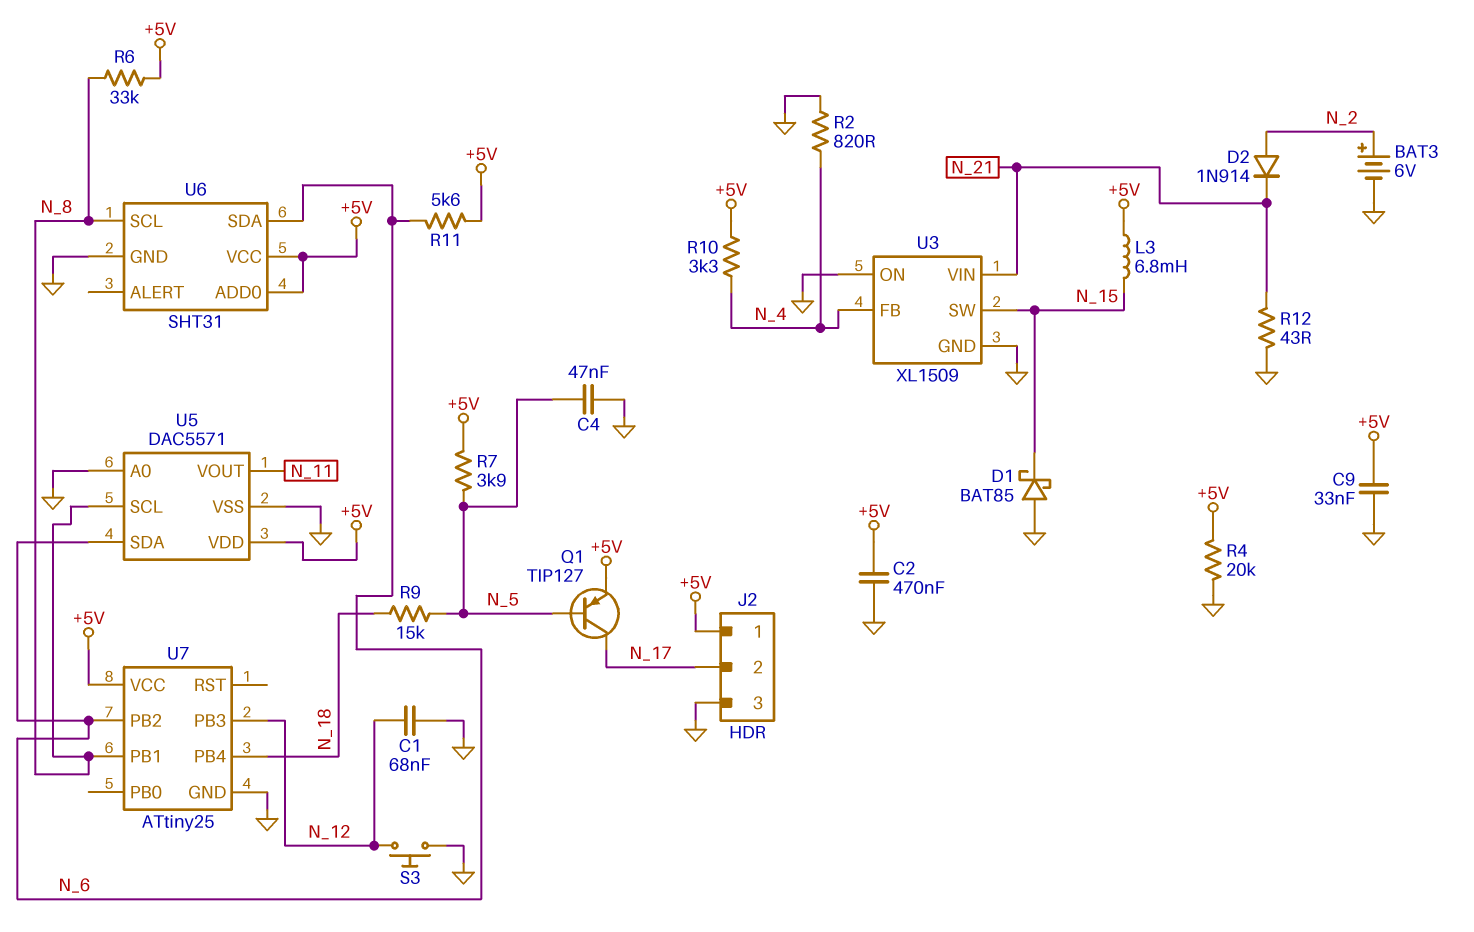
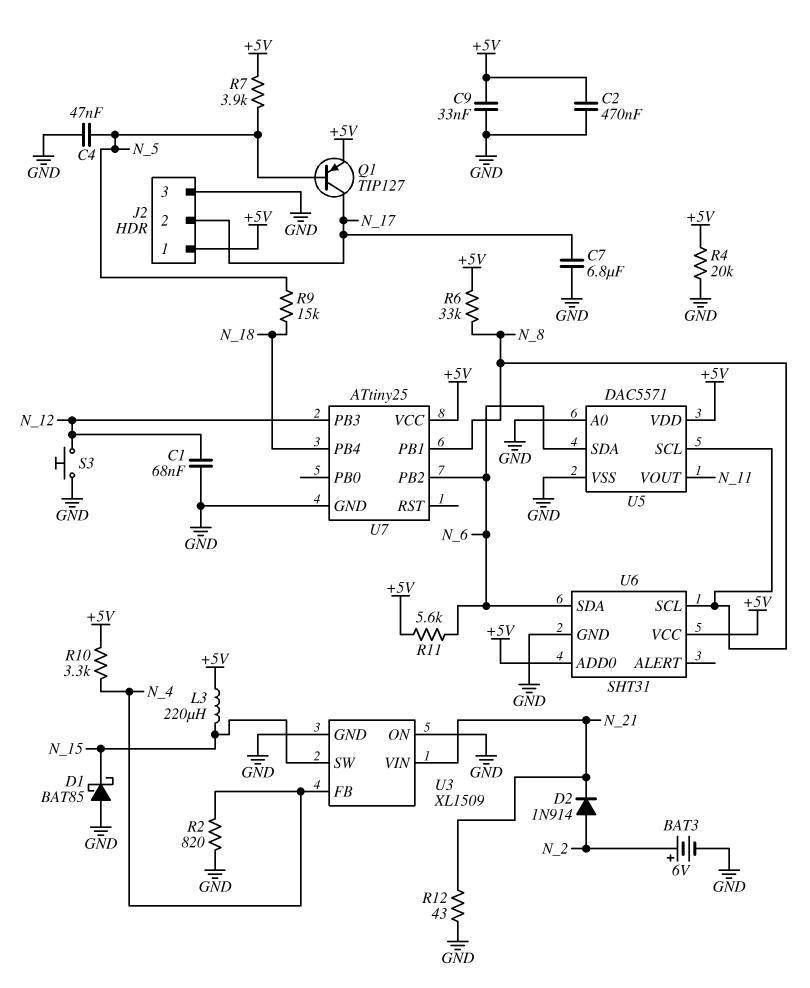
C7: none -> 6.8uF (GND, N_17)
L3: 6.8mH (+5V, N_15) -> 220uH (+5V, N_15)

